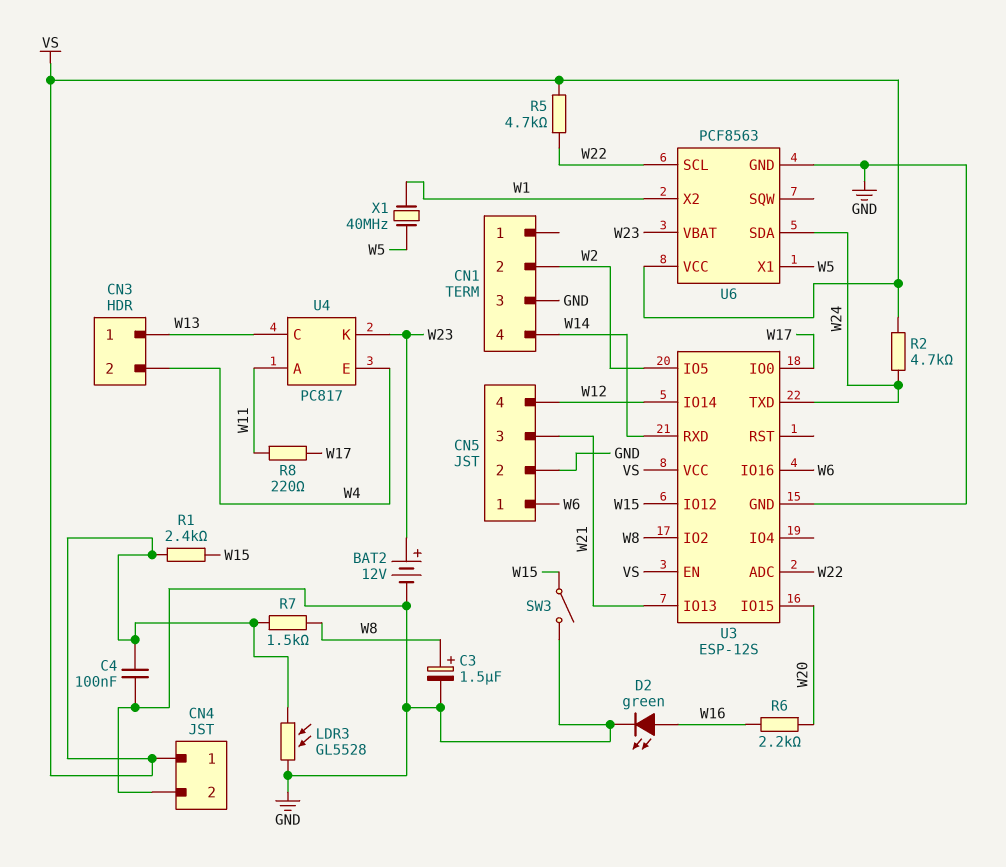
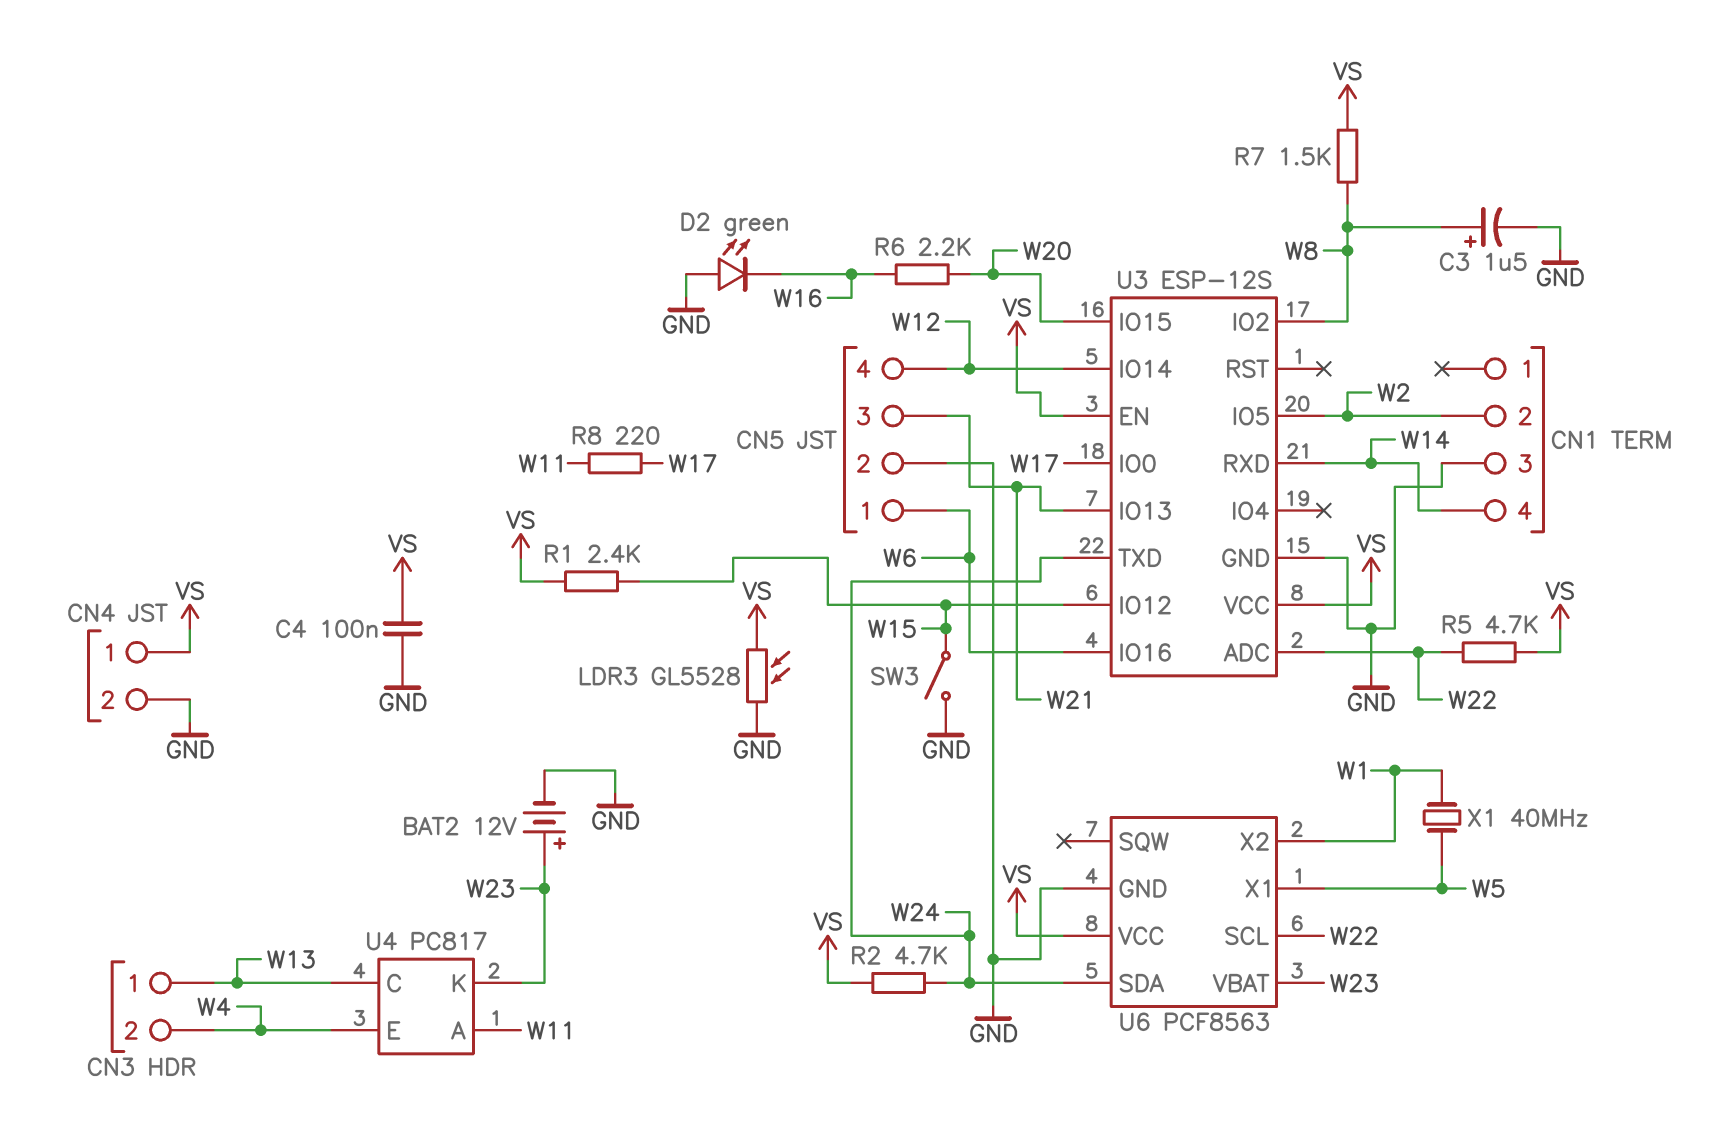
D2: LED green (A W16, K GND) -> LED green (A GND, K W16)

